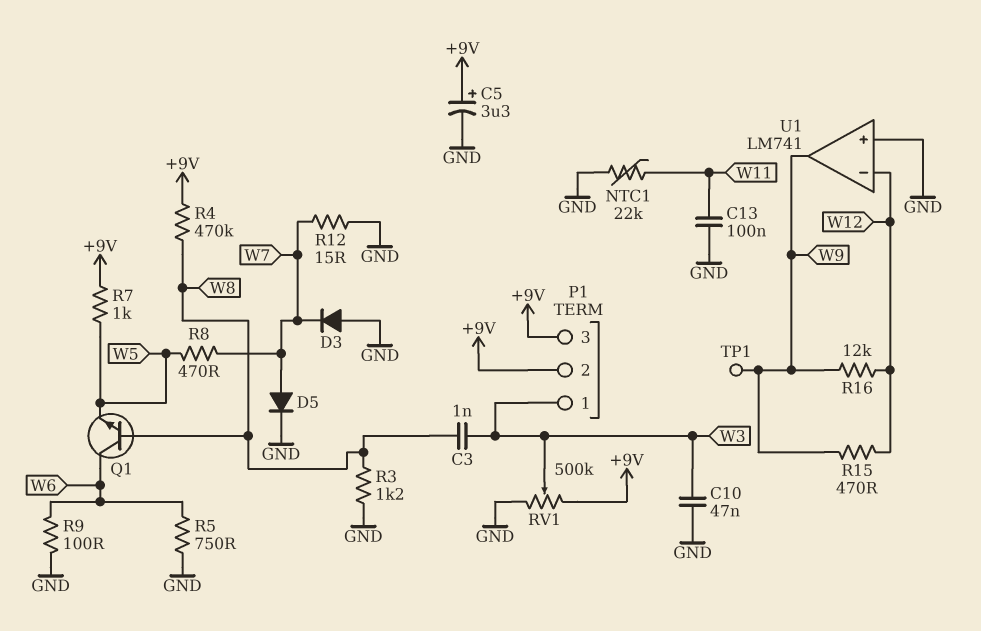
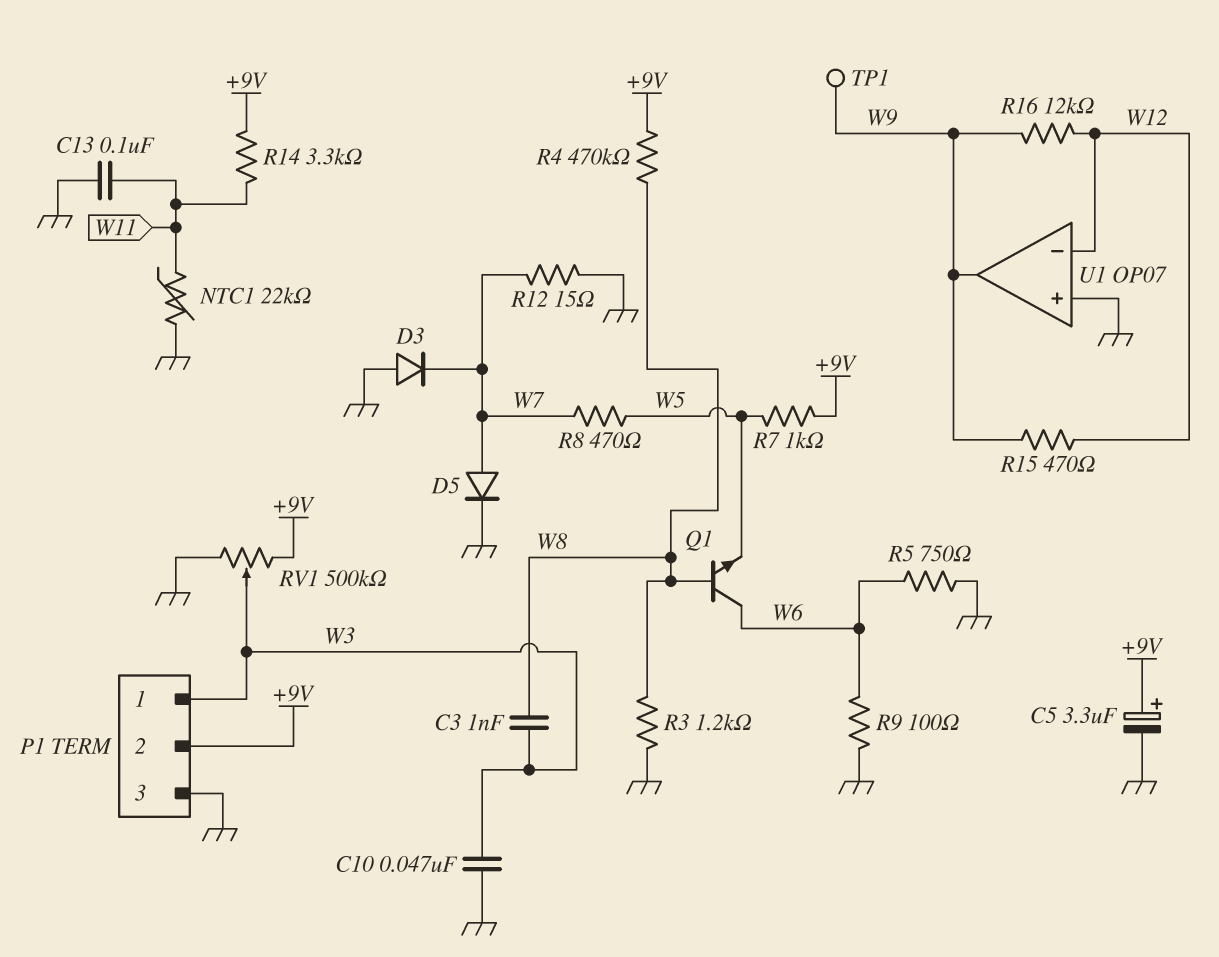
P1 pin 3: +9V -> GND
R14: none -> 3.3k (+9V, W11)
U1: LM741 -> OP07

